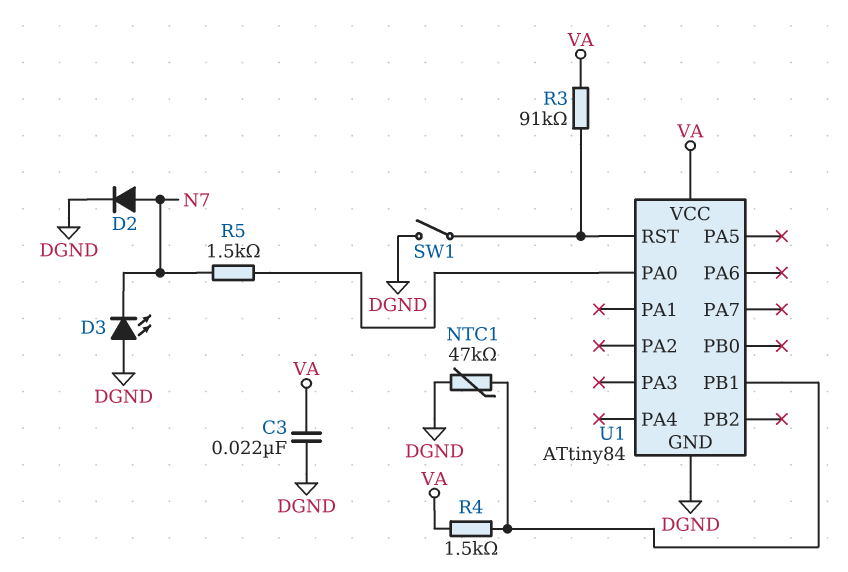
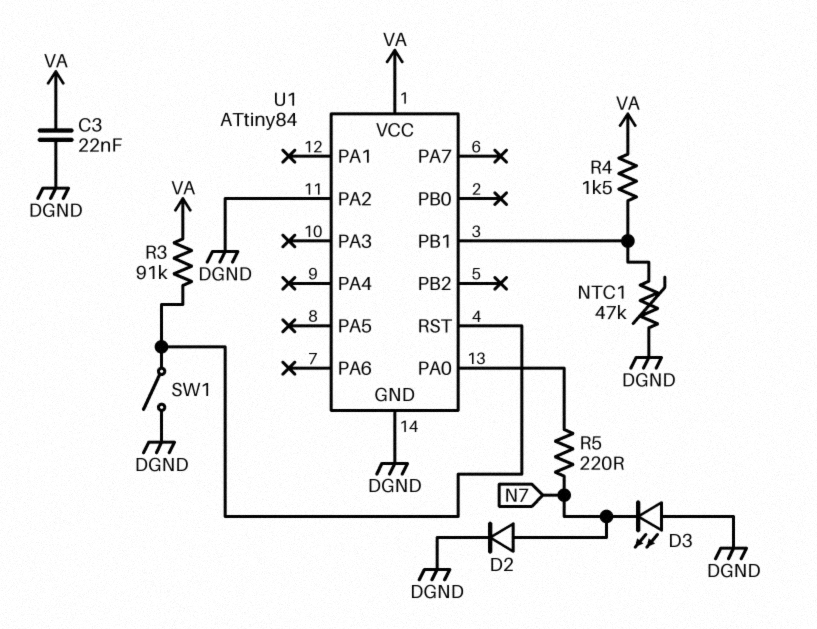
R5: 1.5k (N7, U1/PA0) -> 220 (N7, U1/PA0)
U1 pin PA2: none -> DGND

